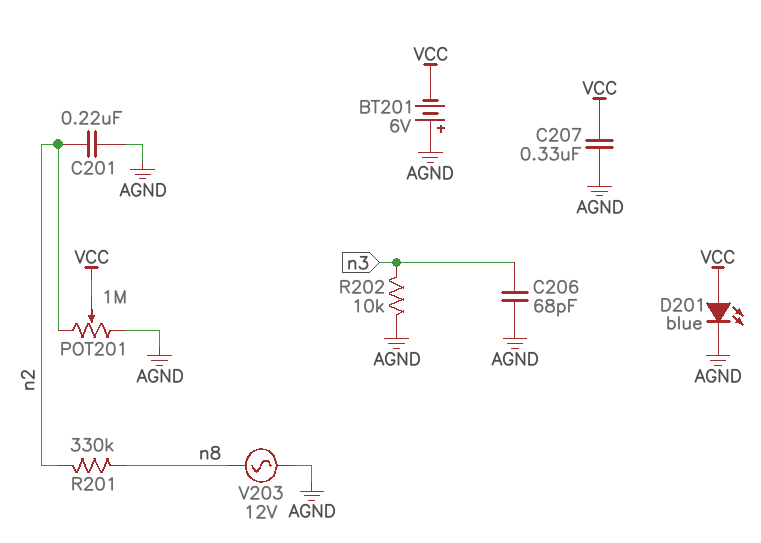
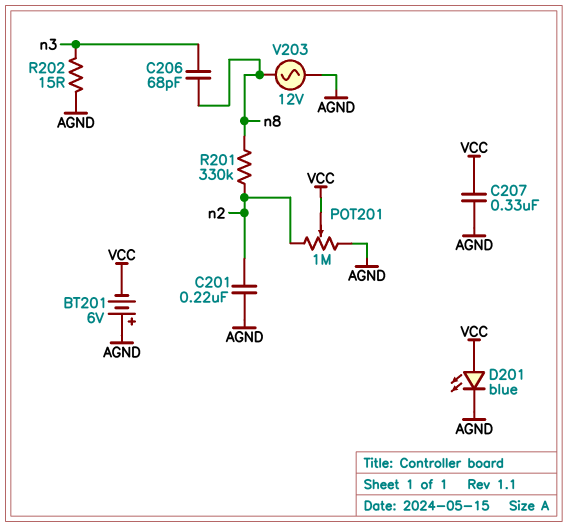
C206: 68pF (AGND, n3) -> 68pF (n3, n8)
R202: 10k (AGND, n3) -> 15 (AGND, n3)

